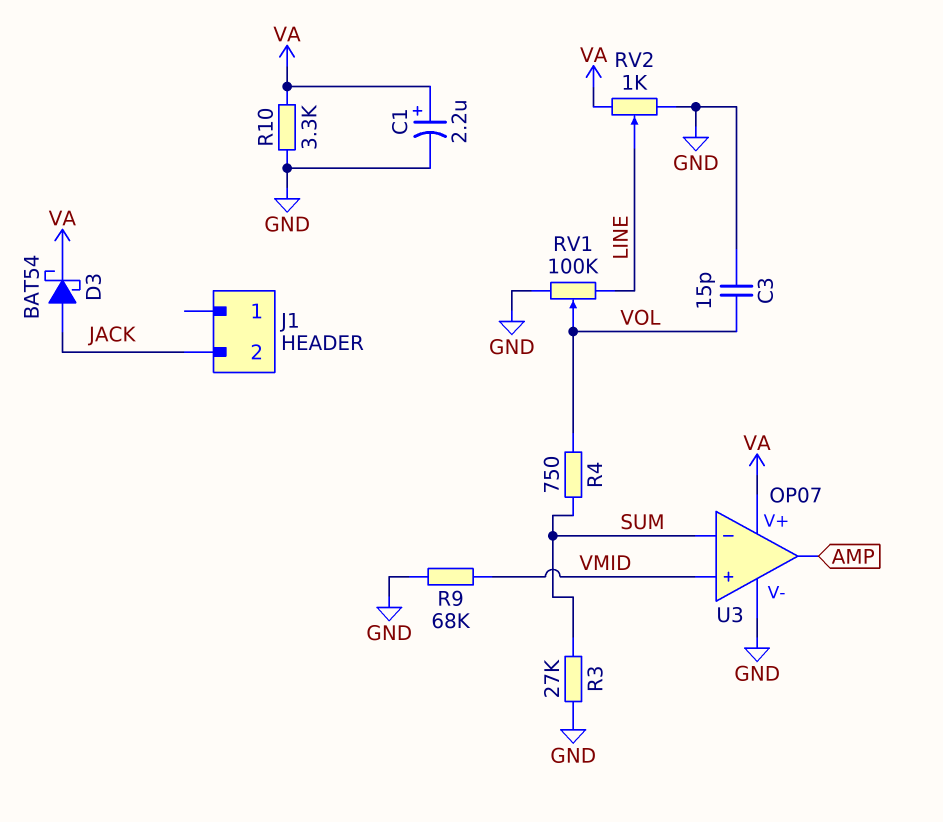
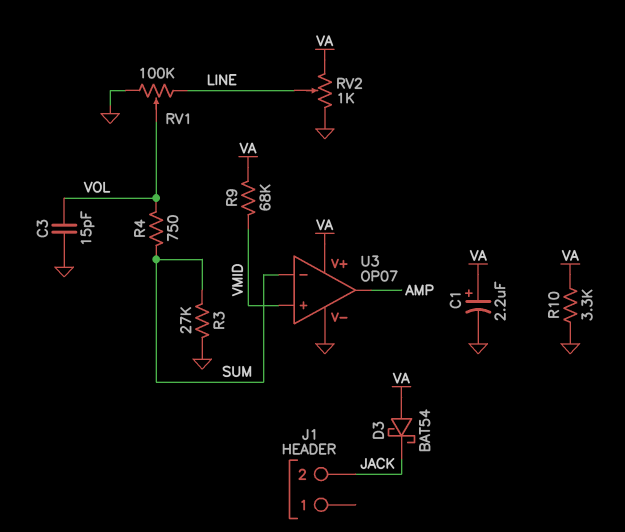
D3: schottky BAT54 (A JACK, K VA) -> schottky BAT54 (A VA, K JACK)
R9: 68k (GND, VMID) -> 68k (VA, VMID)

